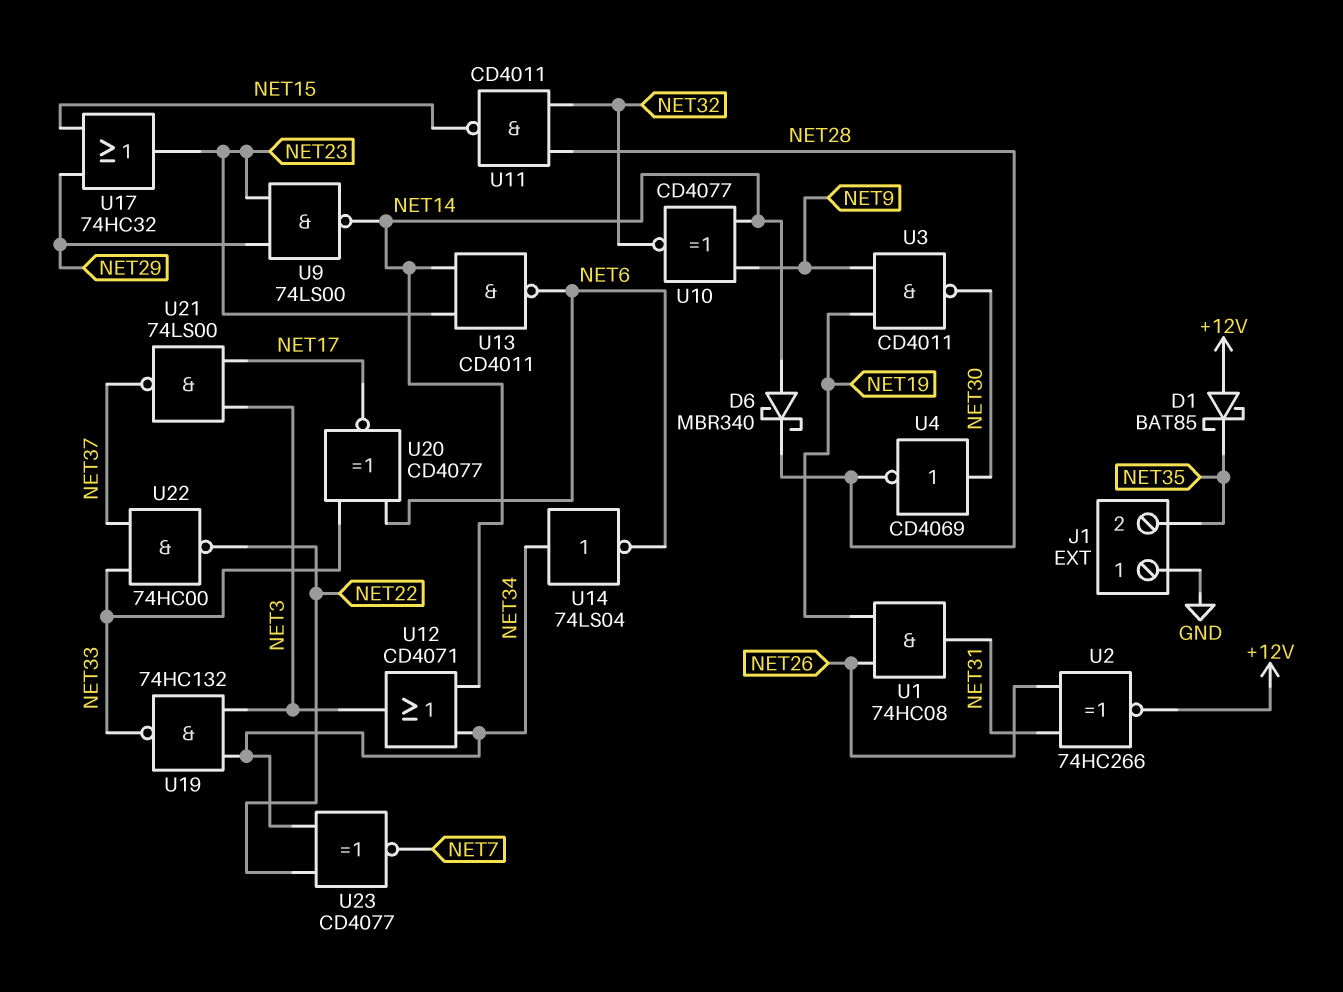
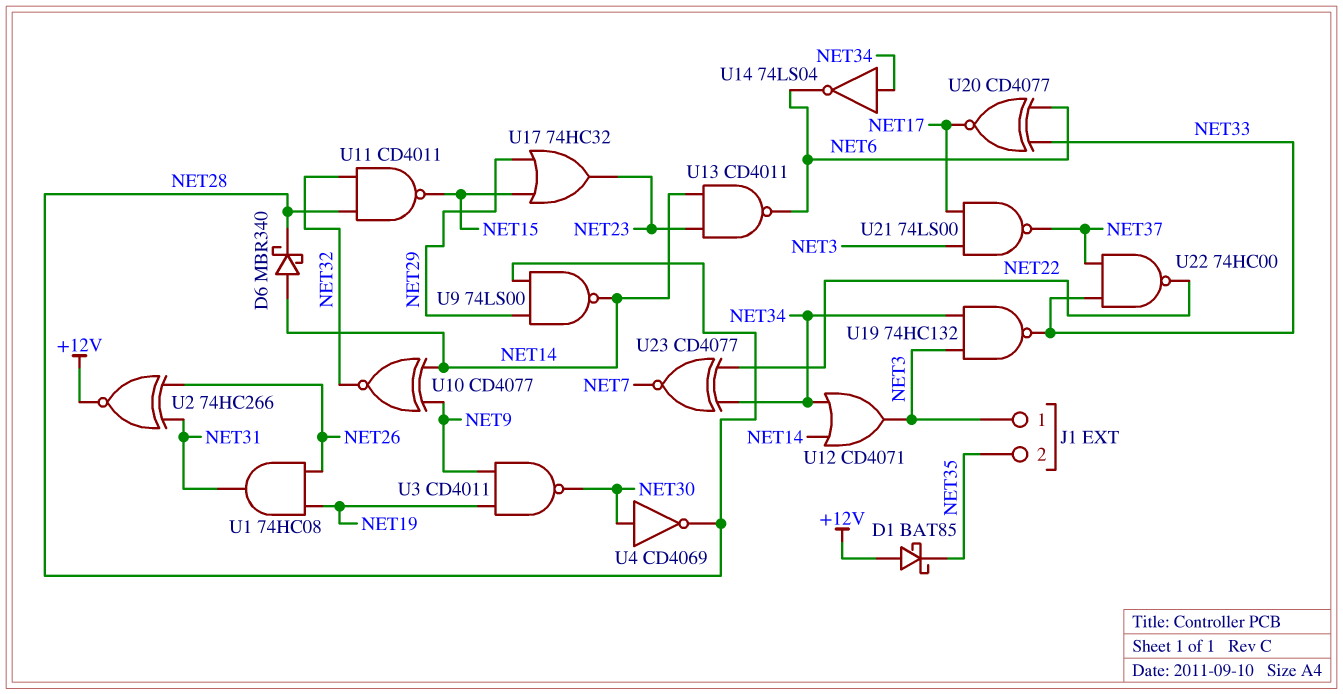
J1 pin 1: GND -> NET3
U9: NAND 74LS00 (in NET23, in NET29, out NET14) -> NAND 74LS00 (in NET28, in NET29, out NET14)

